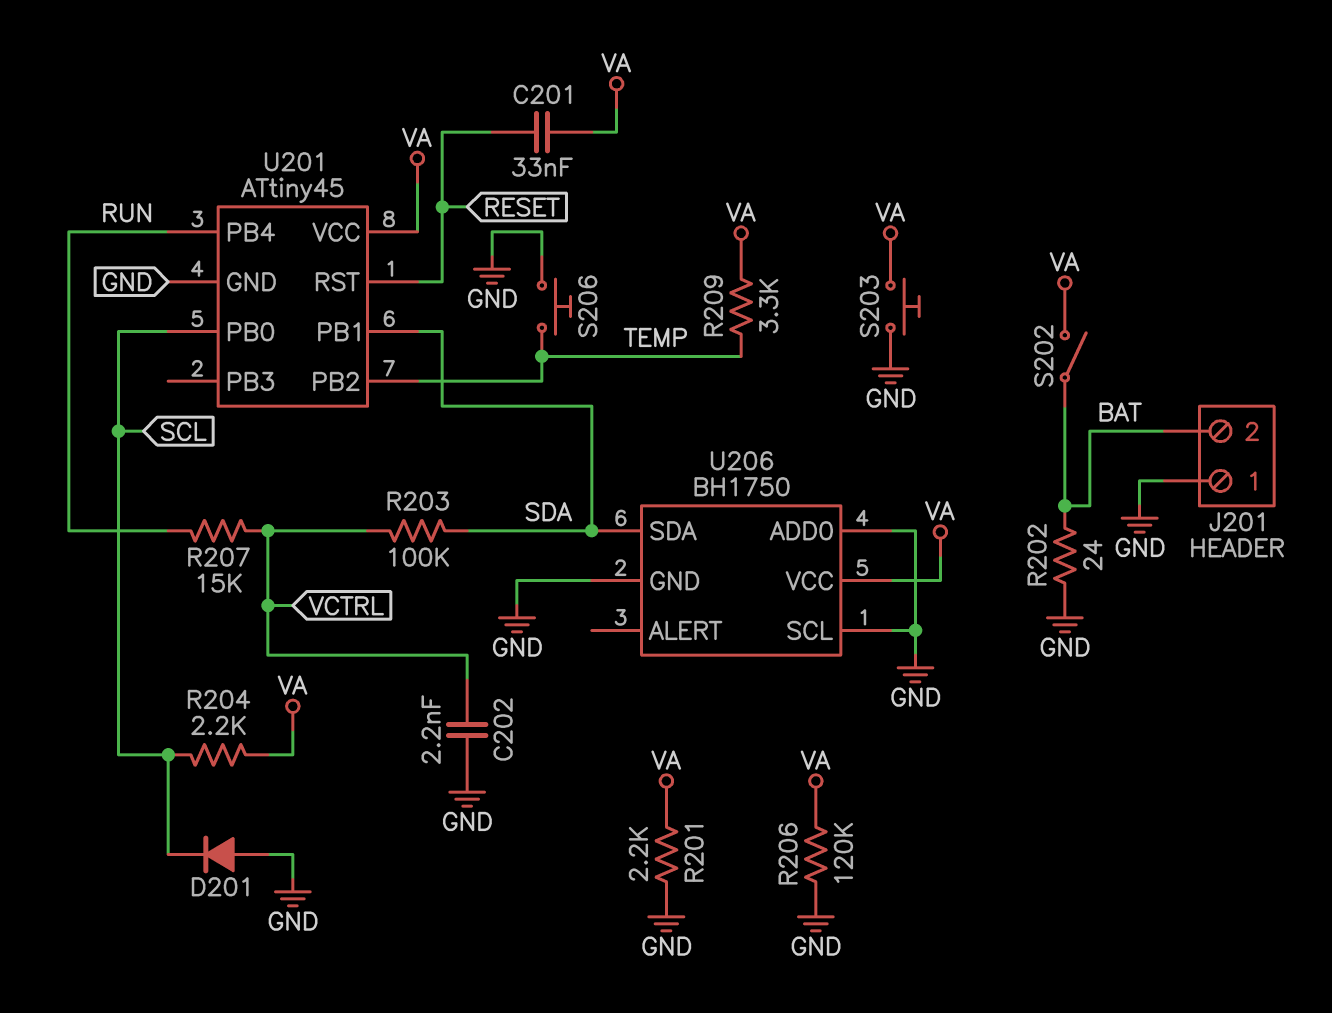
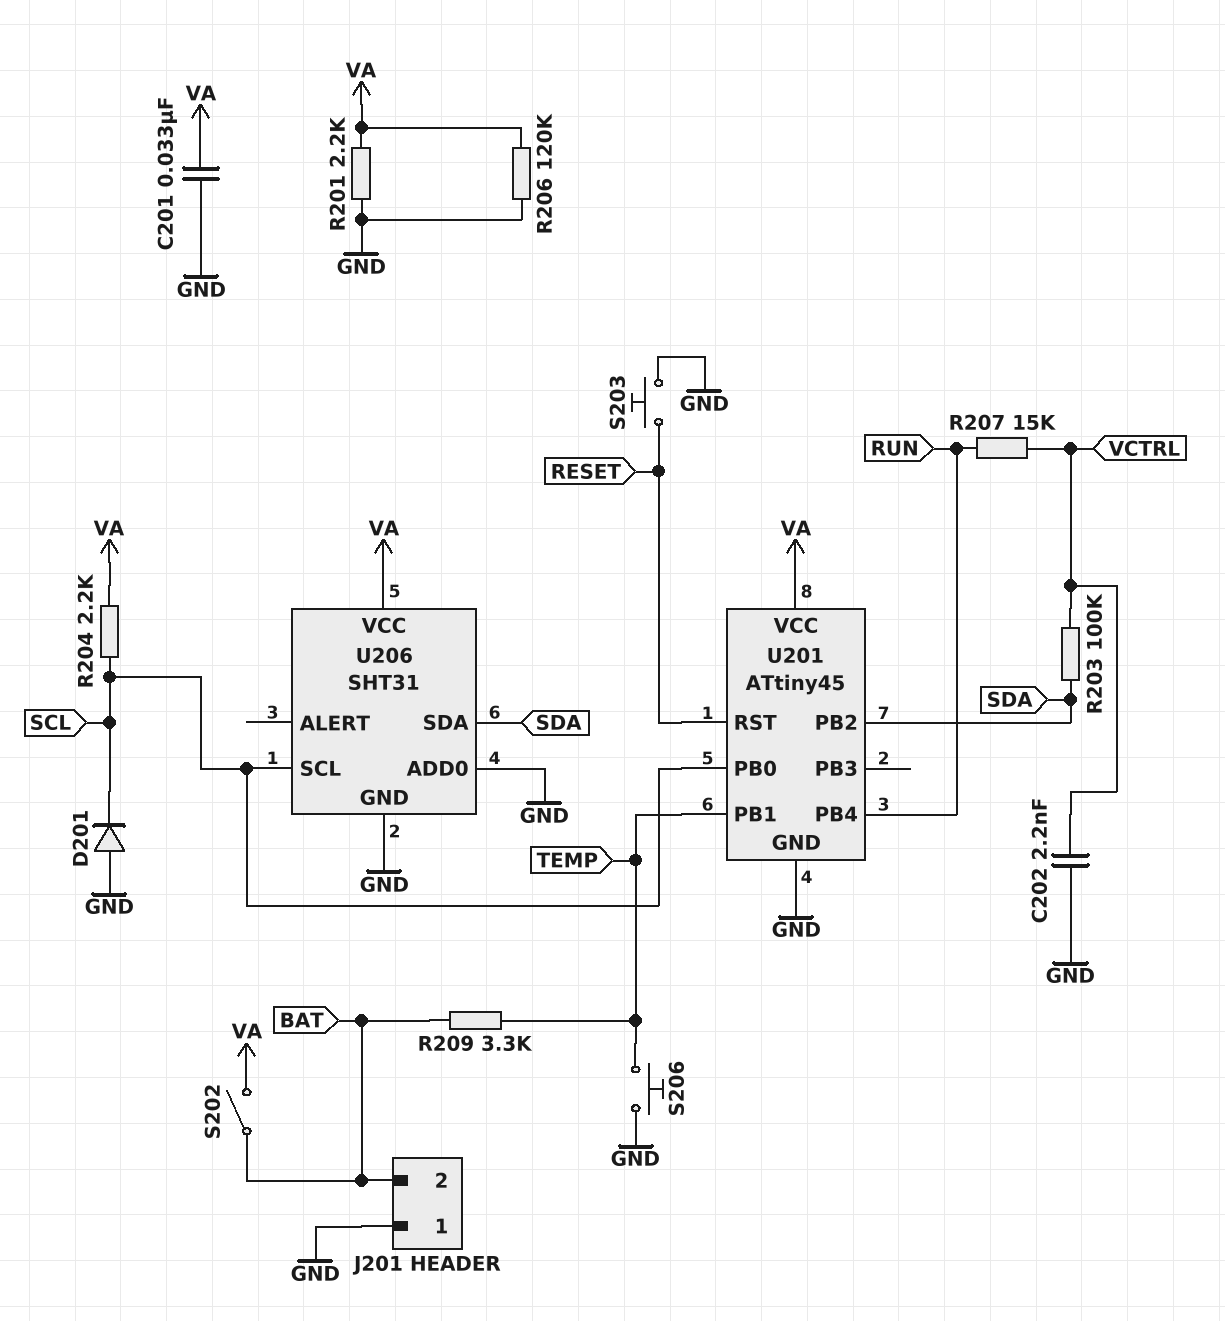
C201: 33nF (RESET, VA) -> 33nF (GND, VA)
R202: 24 (BAT, GND) -> none
R209: 3.3k (TEMP, VA) -> 3.3k (BAT, TEMP)
S203: button (GND, VA) -> button (GND, RESET)
U201 pin PB1: SDA -> TEMP
U201 pin PB2: TEMP -> SDA
U206: BH1750 -> SHT31
U206 pin SCL: GND -> SCL

